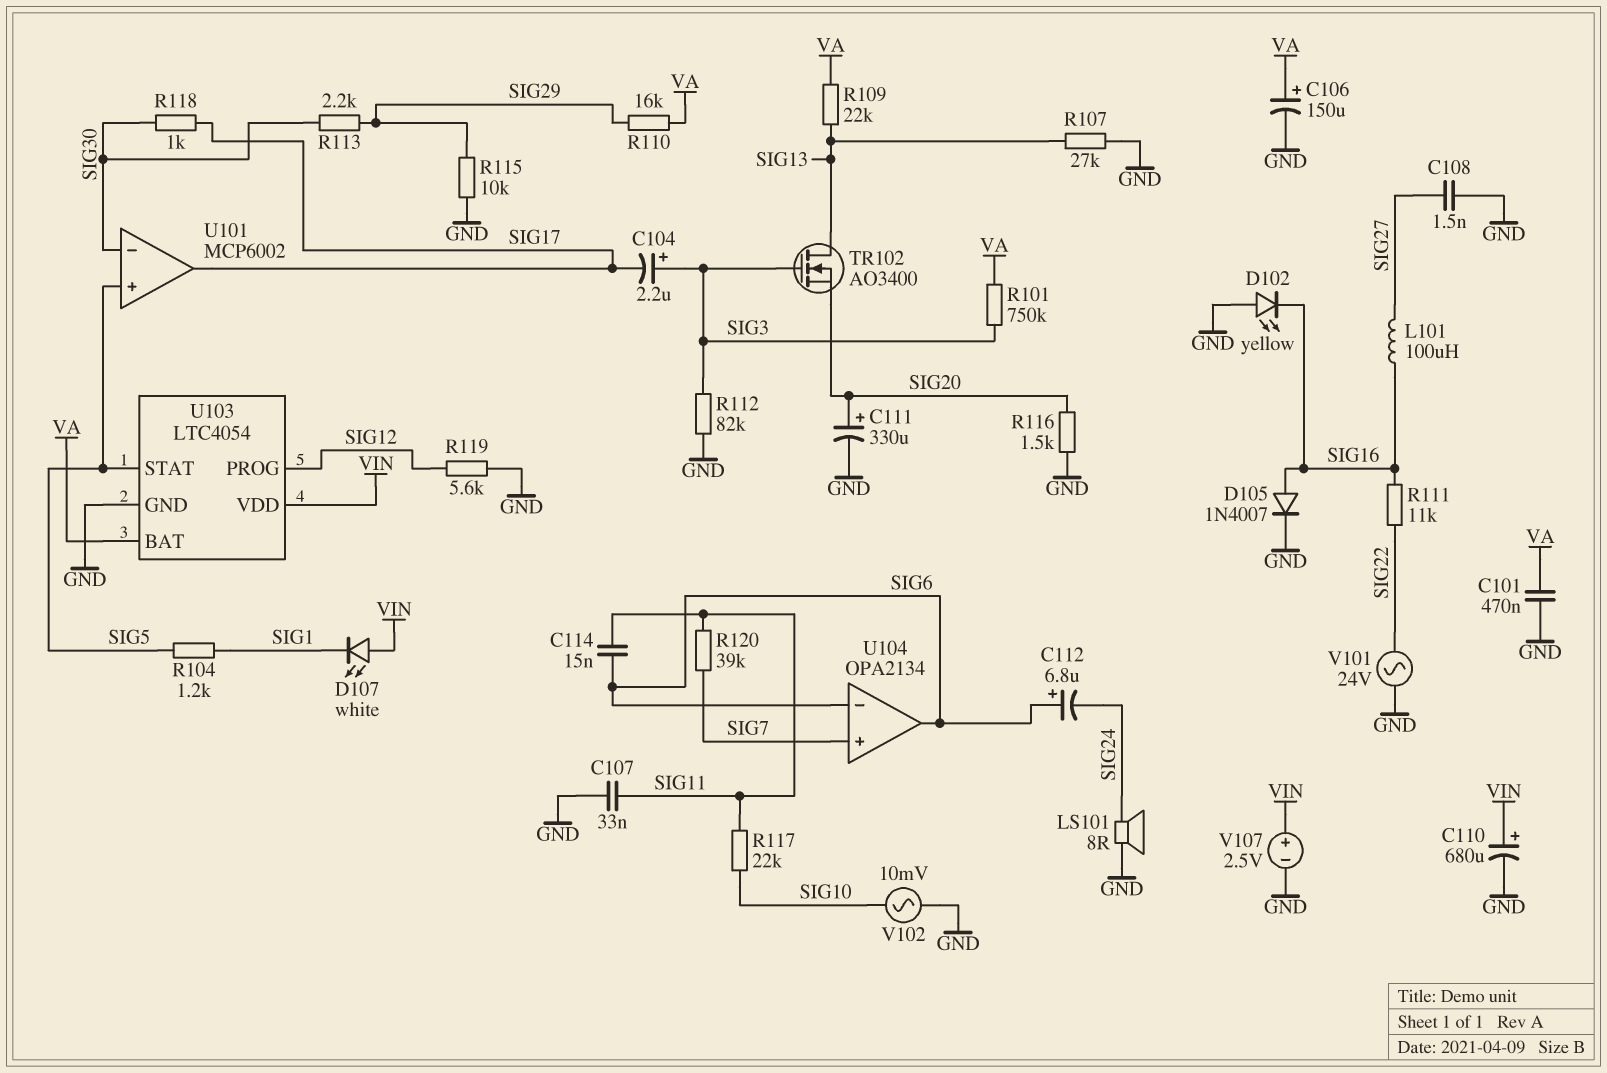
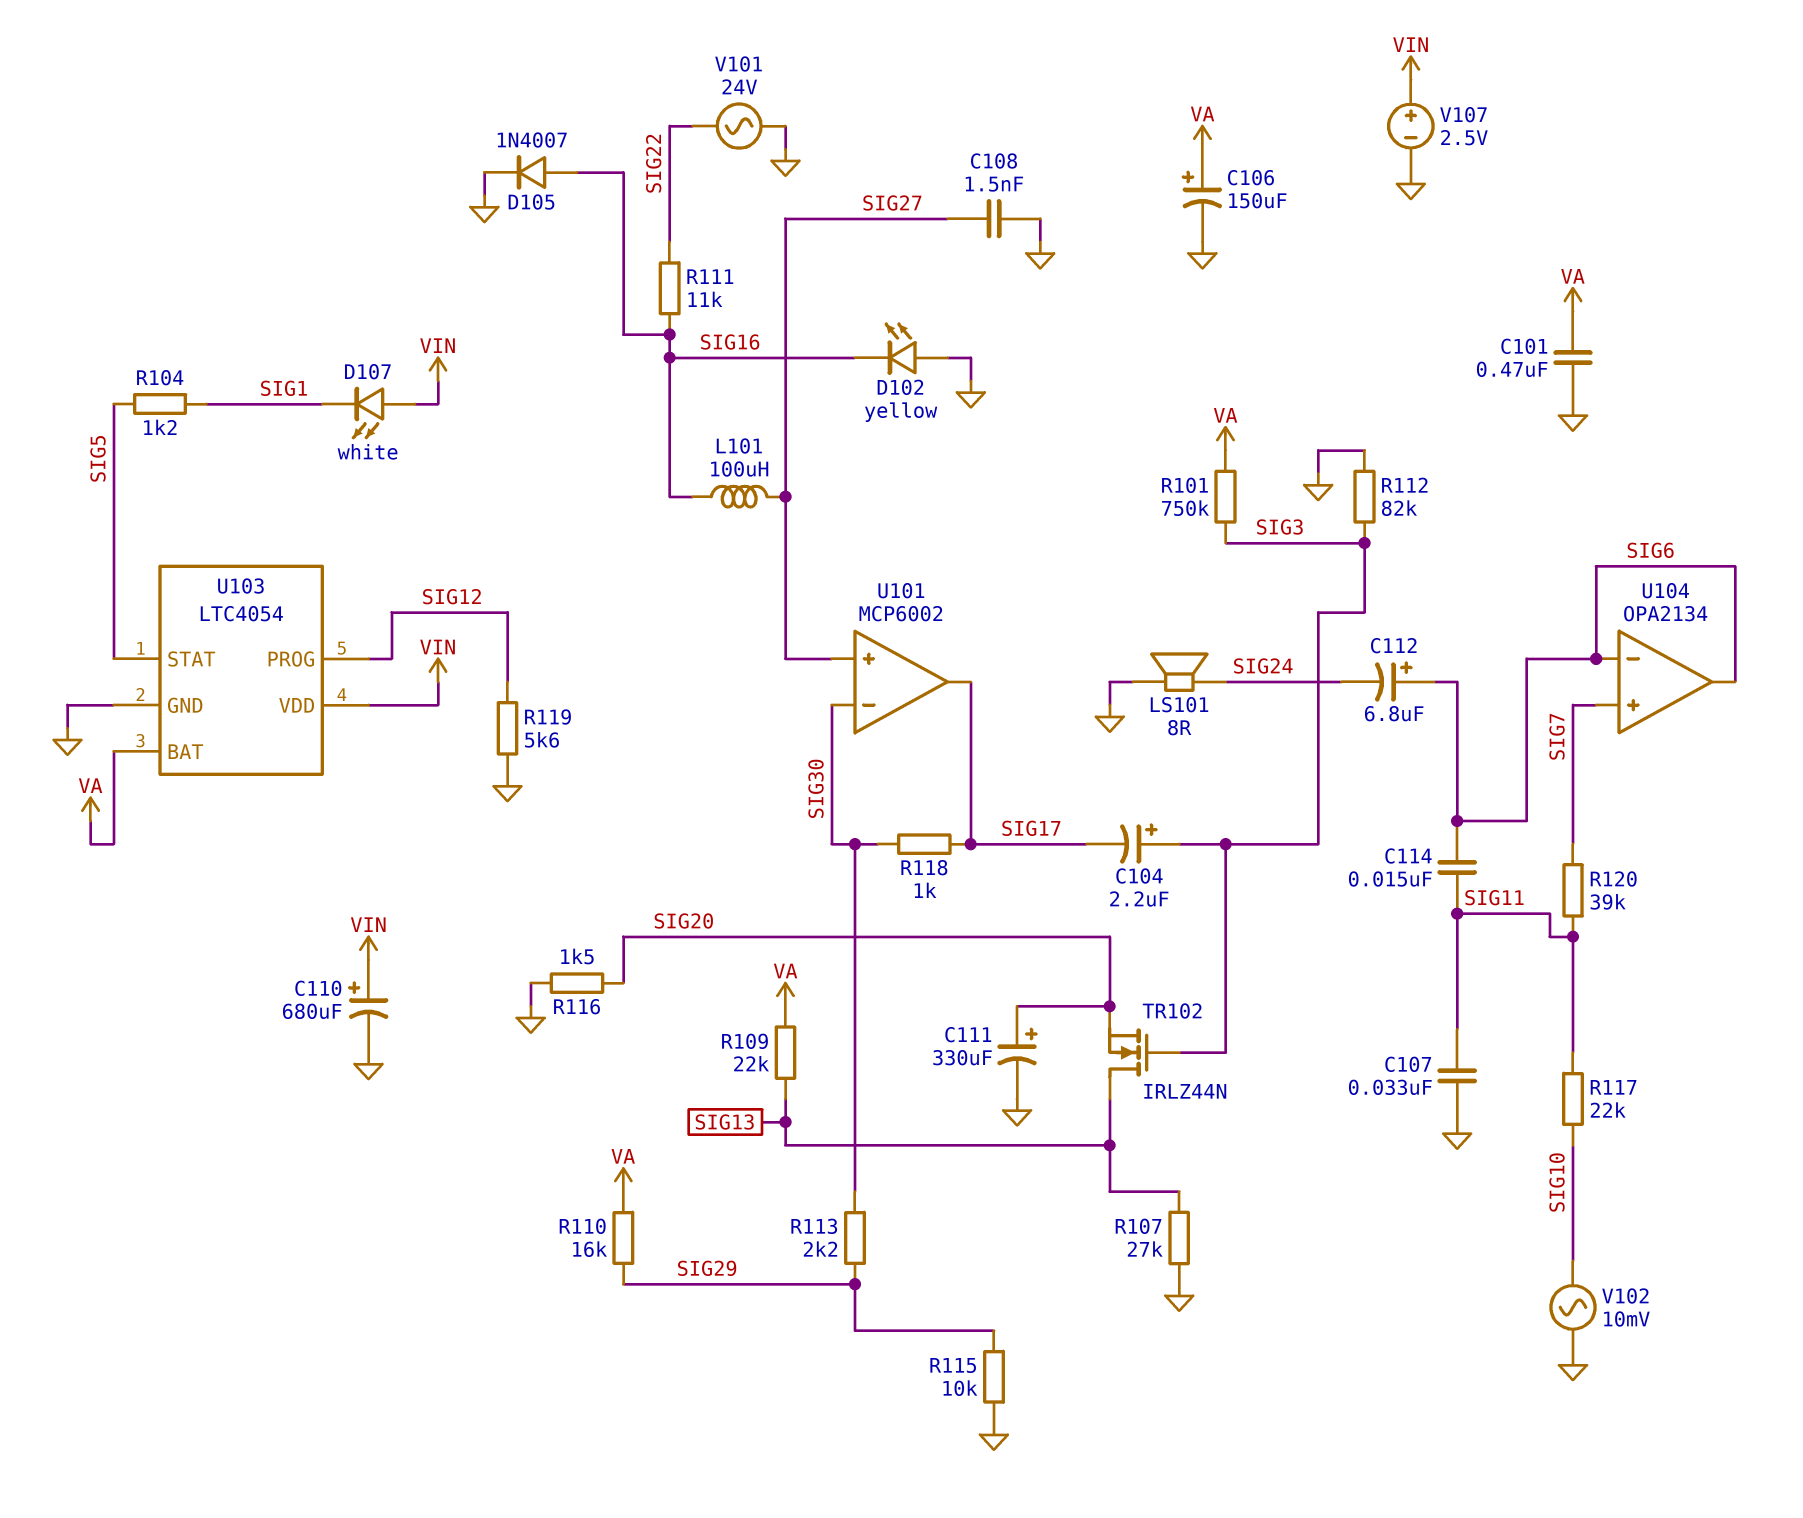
TR102: NMOS AO3400 (G SIG3, D SIG13, S SIG20) -> NMOS IRLZ44N (G SIG3, D SIG13, S SIG20)
U101 pin in+: SIG5 -> SIG27

